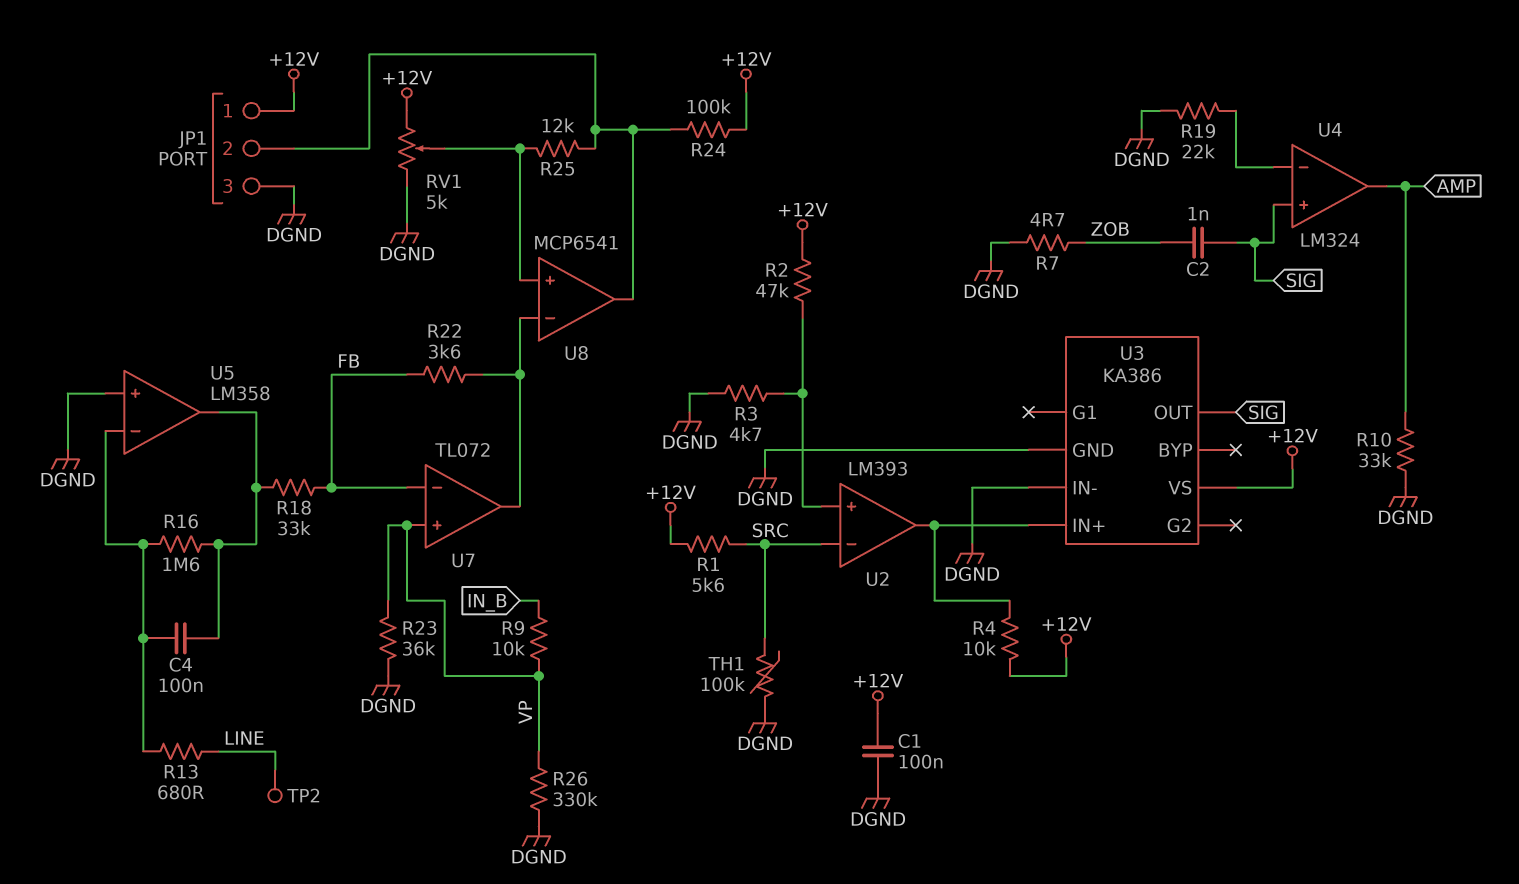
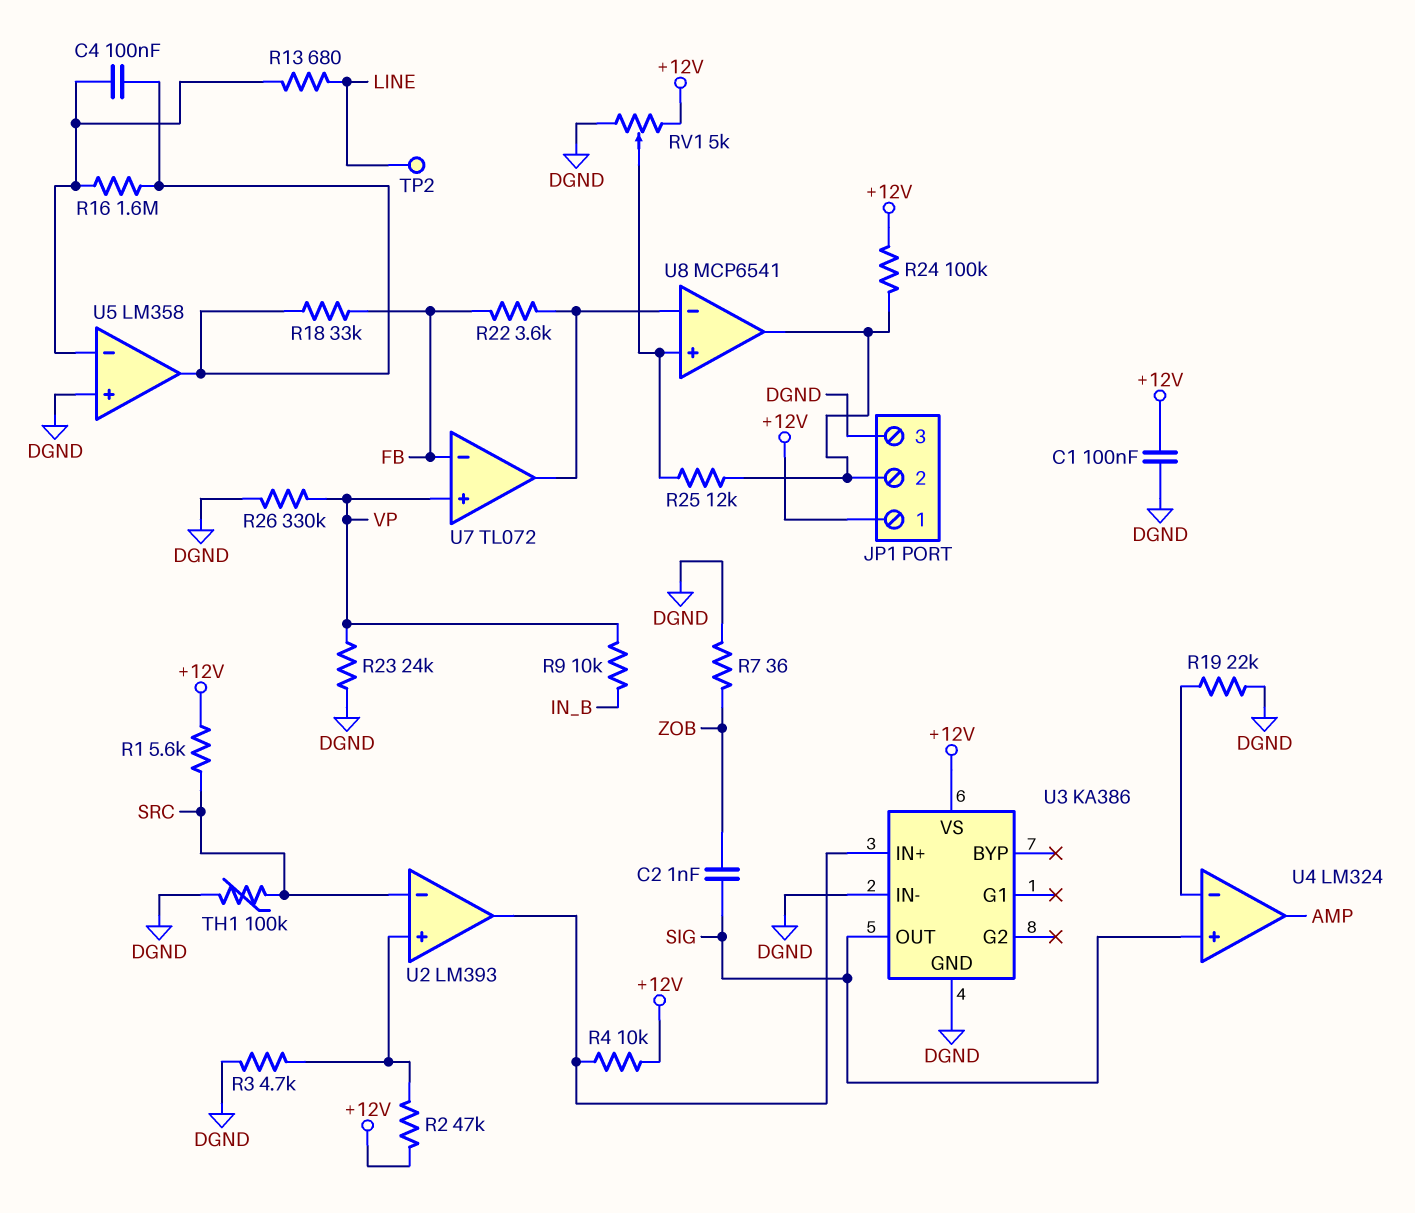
R7: 4.7 (DGND, ZOB) -> 36 (DGND, ZOB)
R10: 33k (AMP, DGND) -> none
R23: 36k (DGND, VP) -> 24k (DGND, VP)

